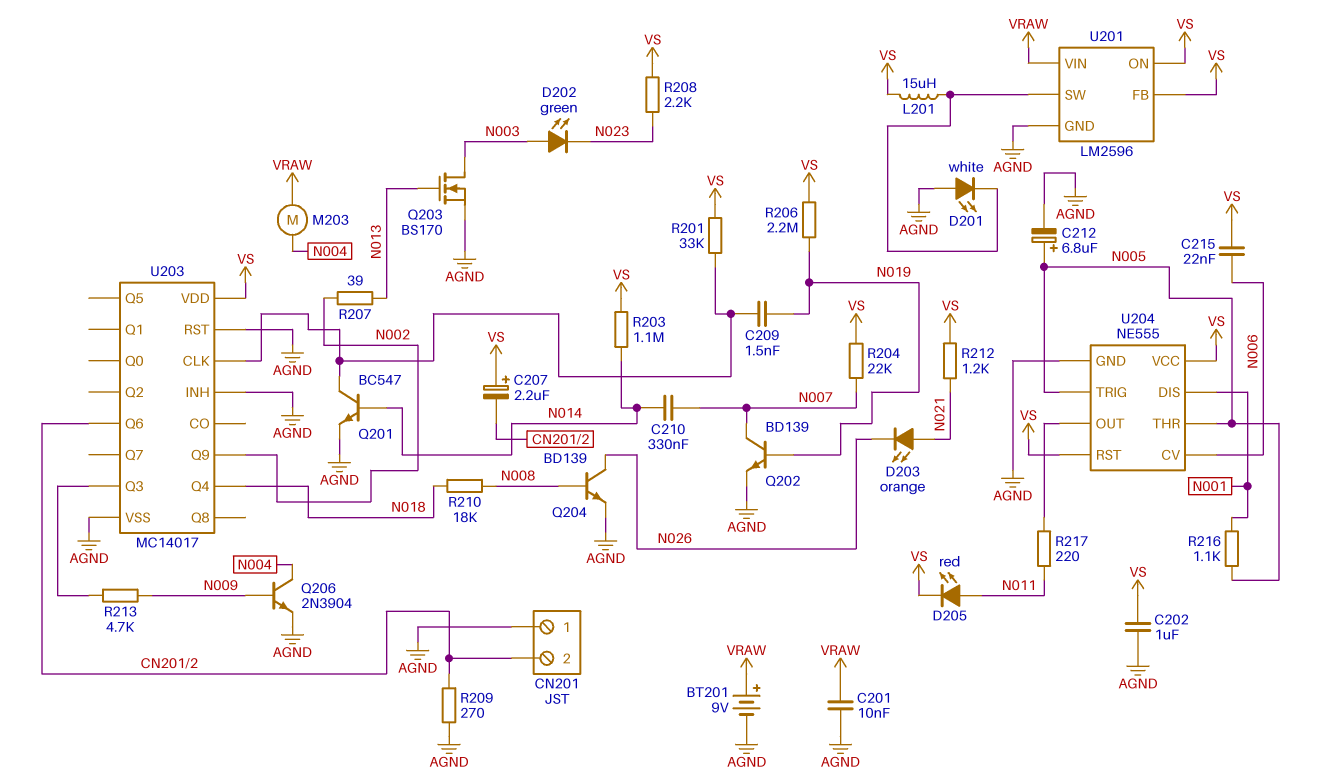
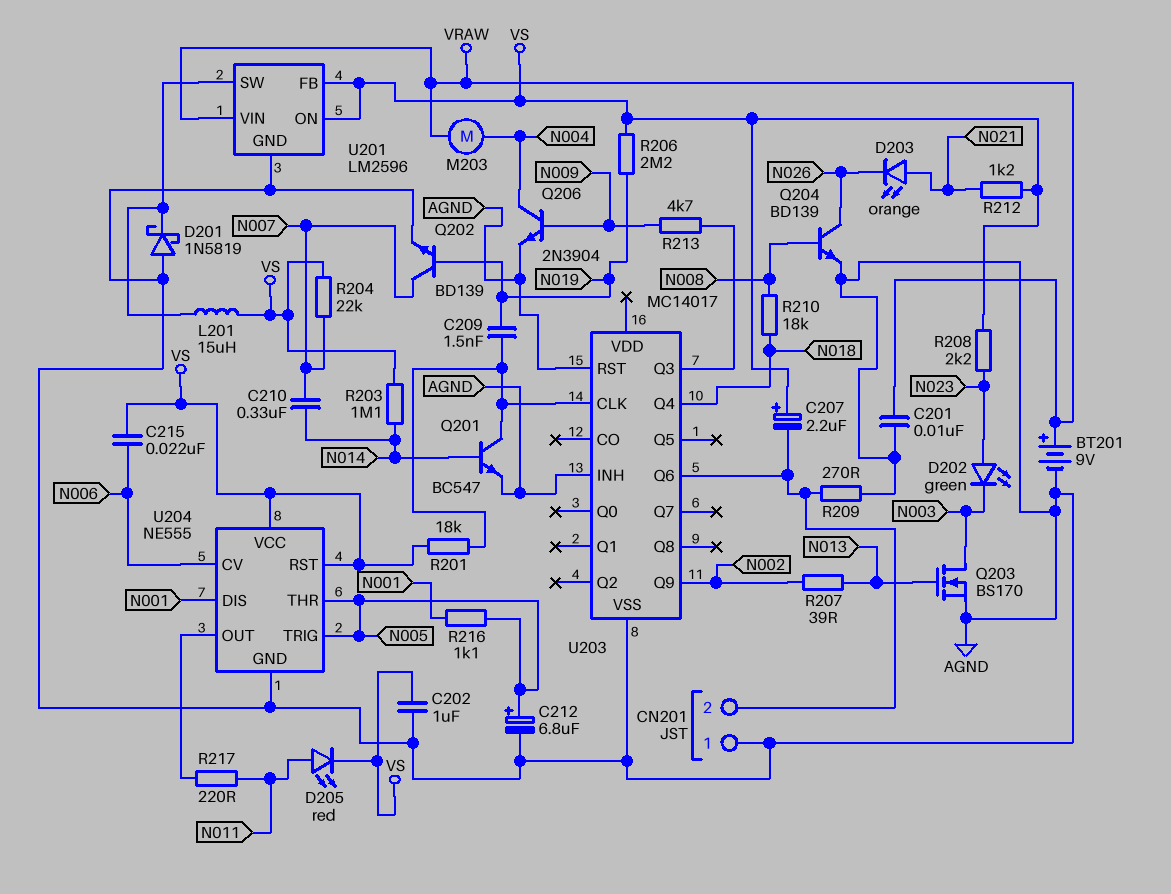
D201: LED white (A AGND, K U201/SW) -> schottky 1N5819 (A AGND, K U201/SW)
D202: LED green (A N003, K N023) -> LED green (A N023, K N003)
R201: 33k (U203/CLK, VS) -> 18k (U203/CLK, VS)
U203 pin VDD: VS -> none

